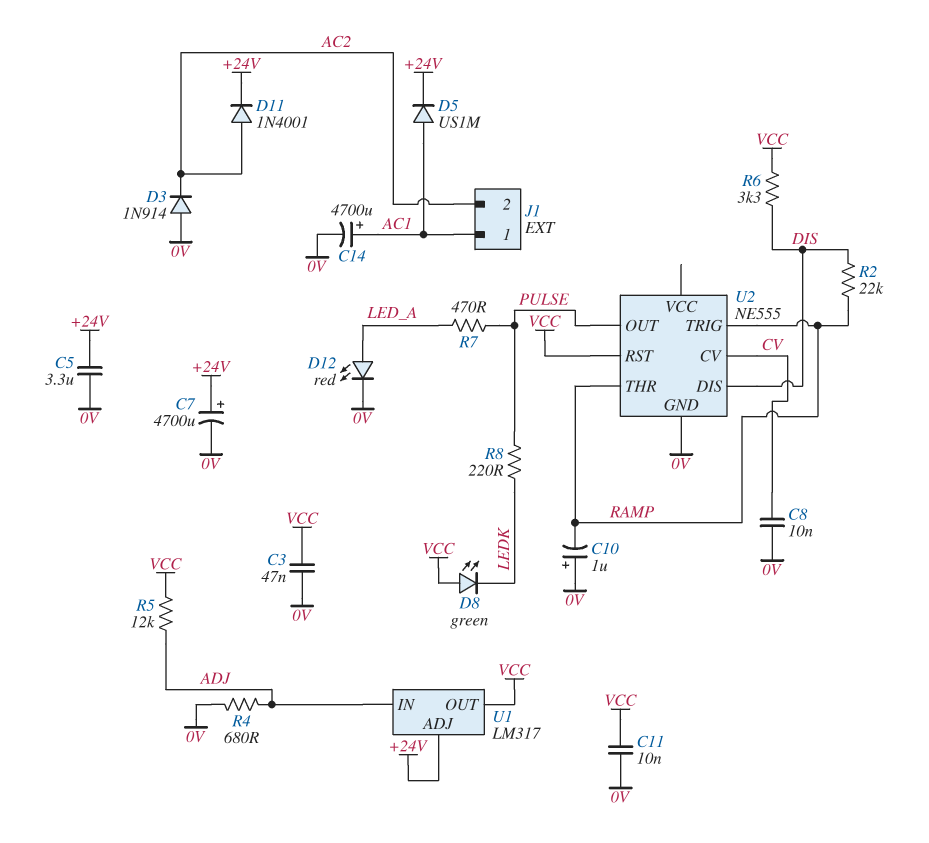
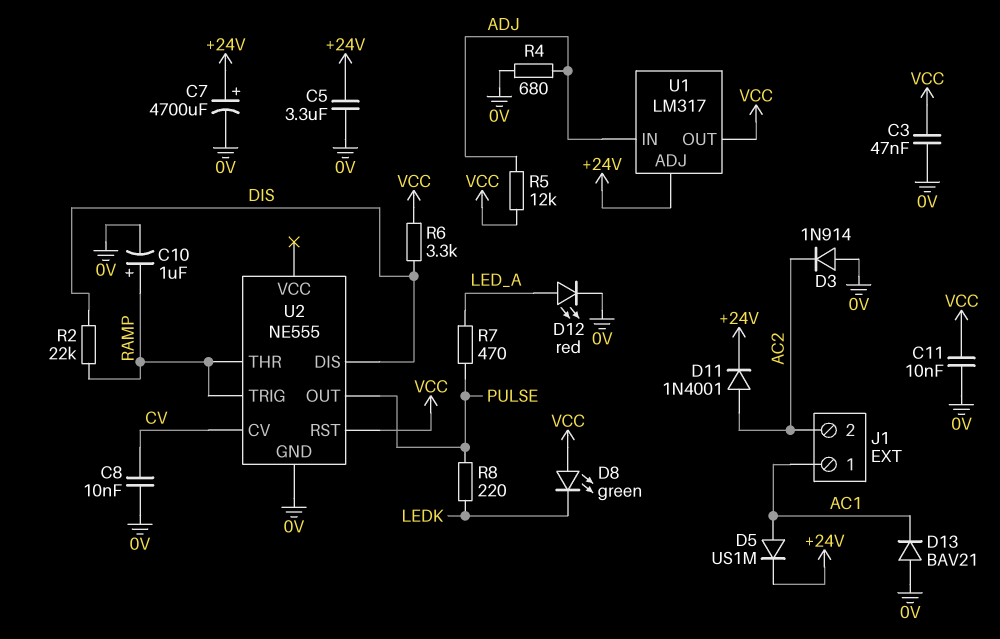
C10: 1uF (plus 0V, minus RAMP) -> 1uF (plus RAMP, minus 0V)
C14: 4700uF (plus AC1, minus 0V) -> none
D13: none -> diode BAV21 (A 0V, K AC1)

